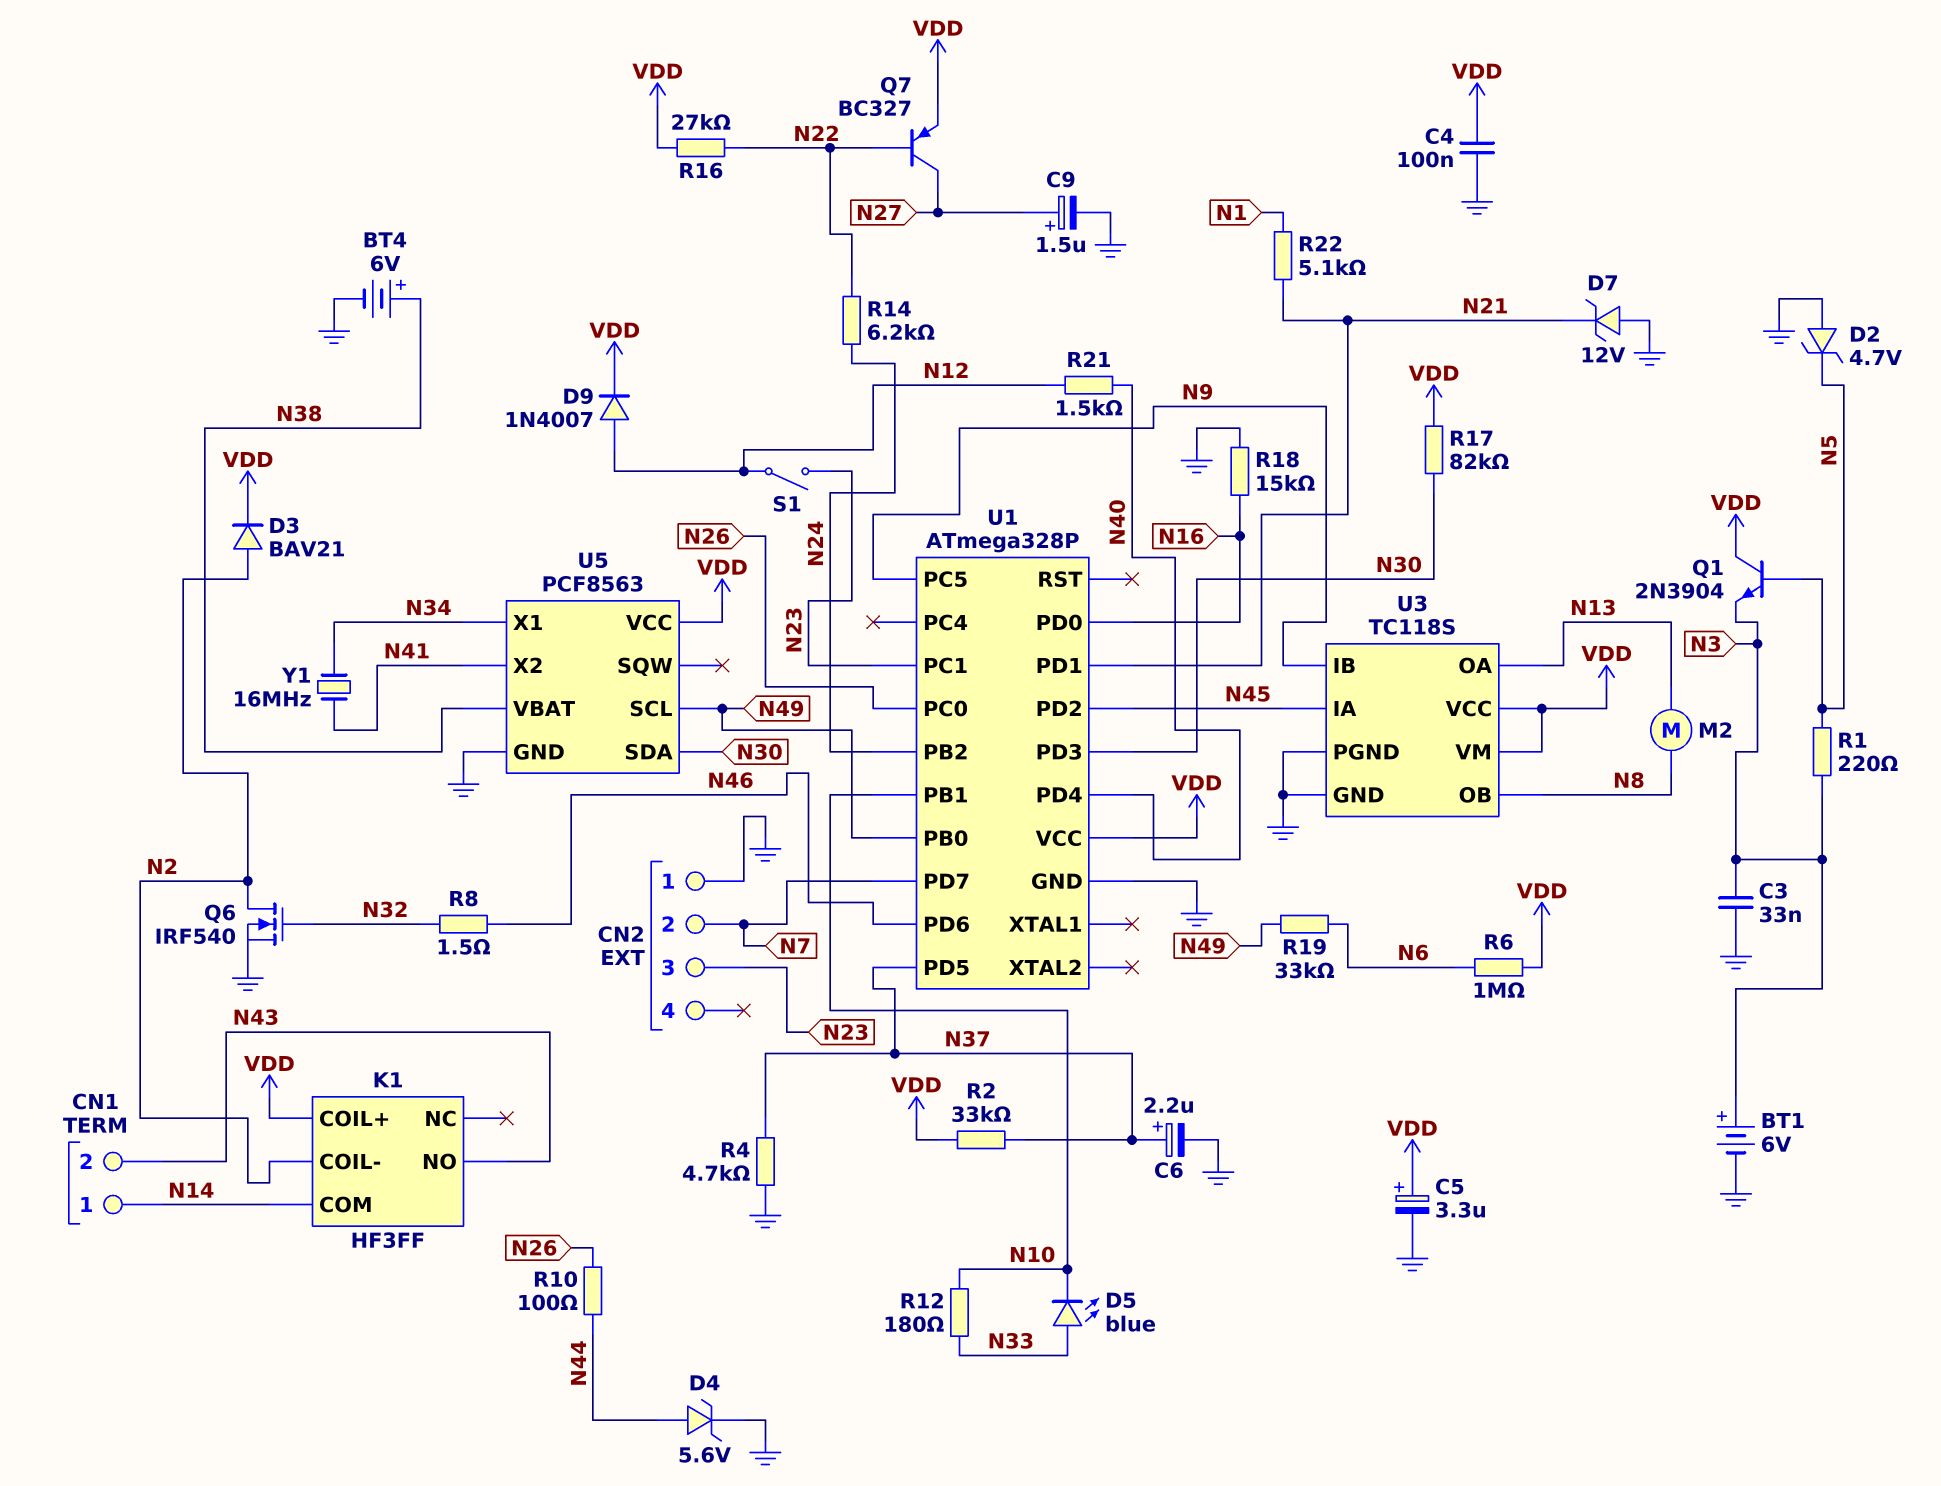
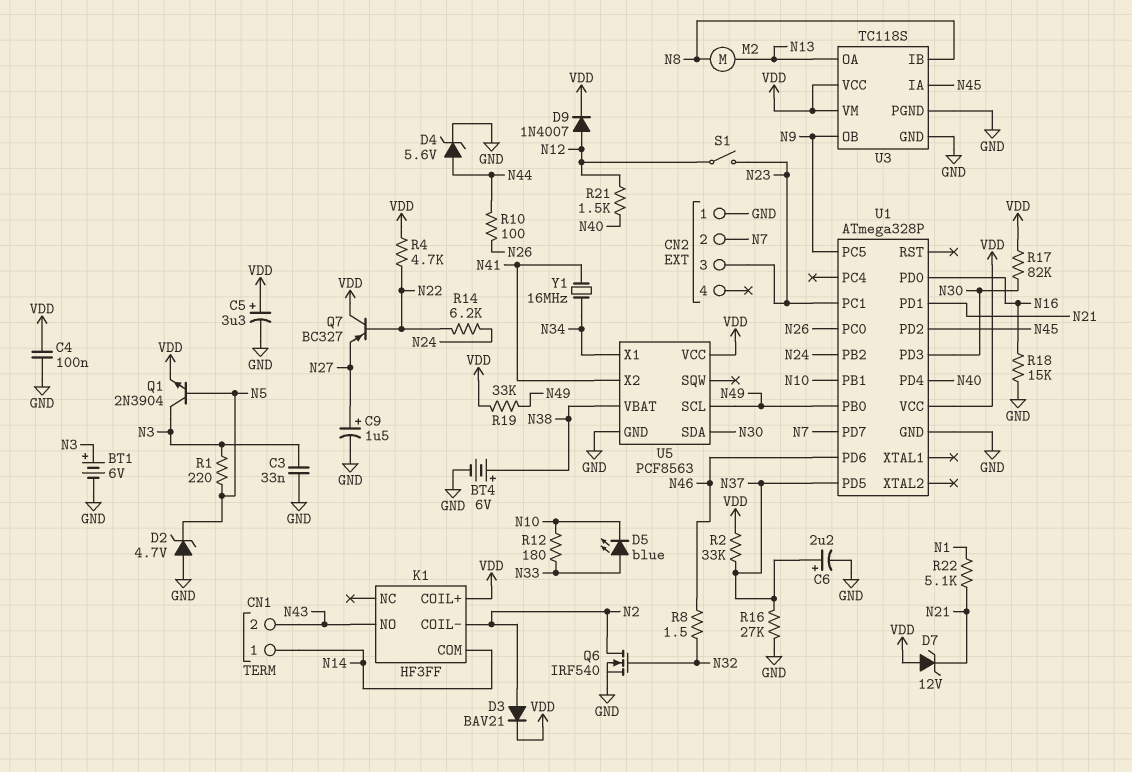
D7: zener 12V (A GND, K N21) -> zener 12V (A VDD, K N21)
Q1: NPN 2N3904 (B N5, C VDD, E N3) -> NPN 2N3904 (B N5, C N3, E VDD)
Q7: PNP BC327 (B N22, C N27, E VDD) -> PNP BC327 (B N22, C VDD, E N27)
R4: 4.7k (GND, N37) -> 4.7k (N22, VDD)
R6: 1M (N6, VDD) -> none
R16: 27k (N22, VDD) -> 27k (GND, N37)
R19: 33k (N6, N49) -> 33k (N49, VDD)
U3 pin IB: N9 -> N8
U3 pin OB: N8 -> N9

